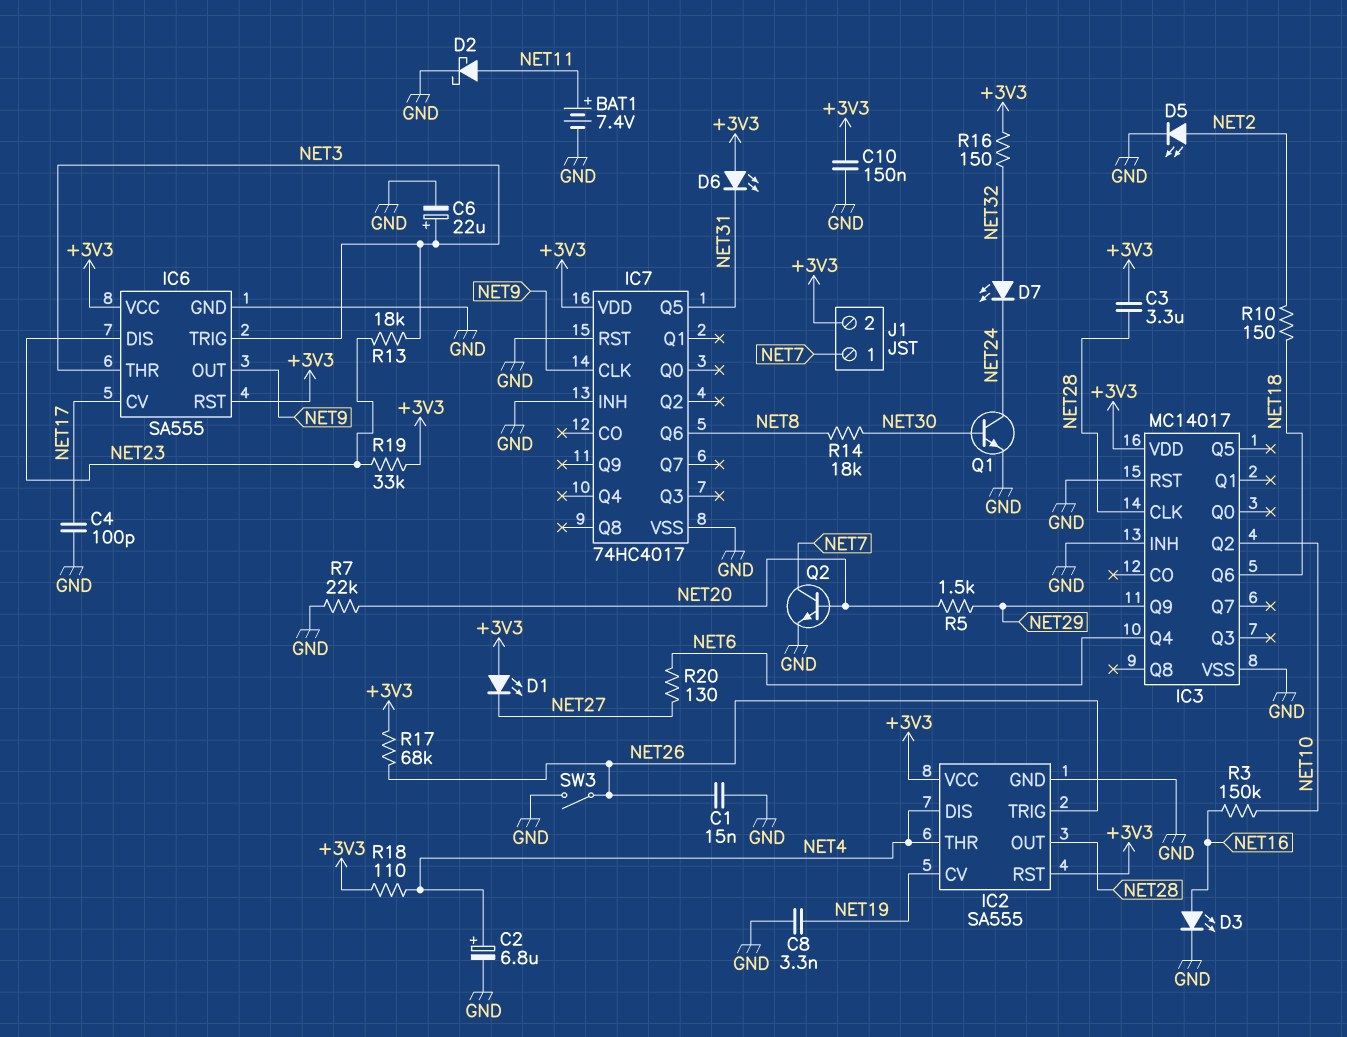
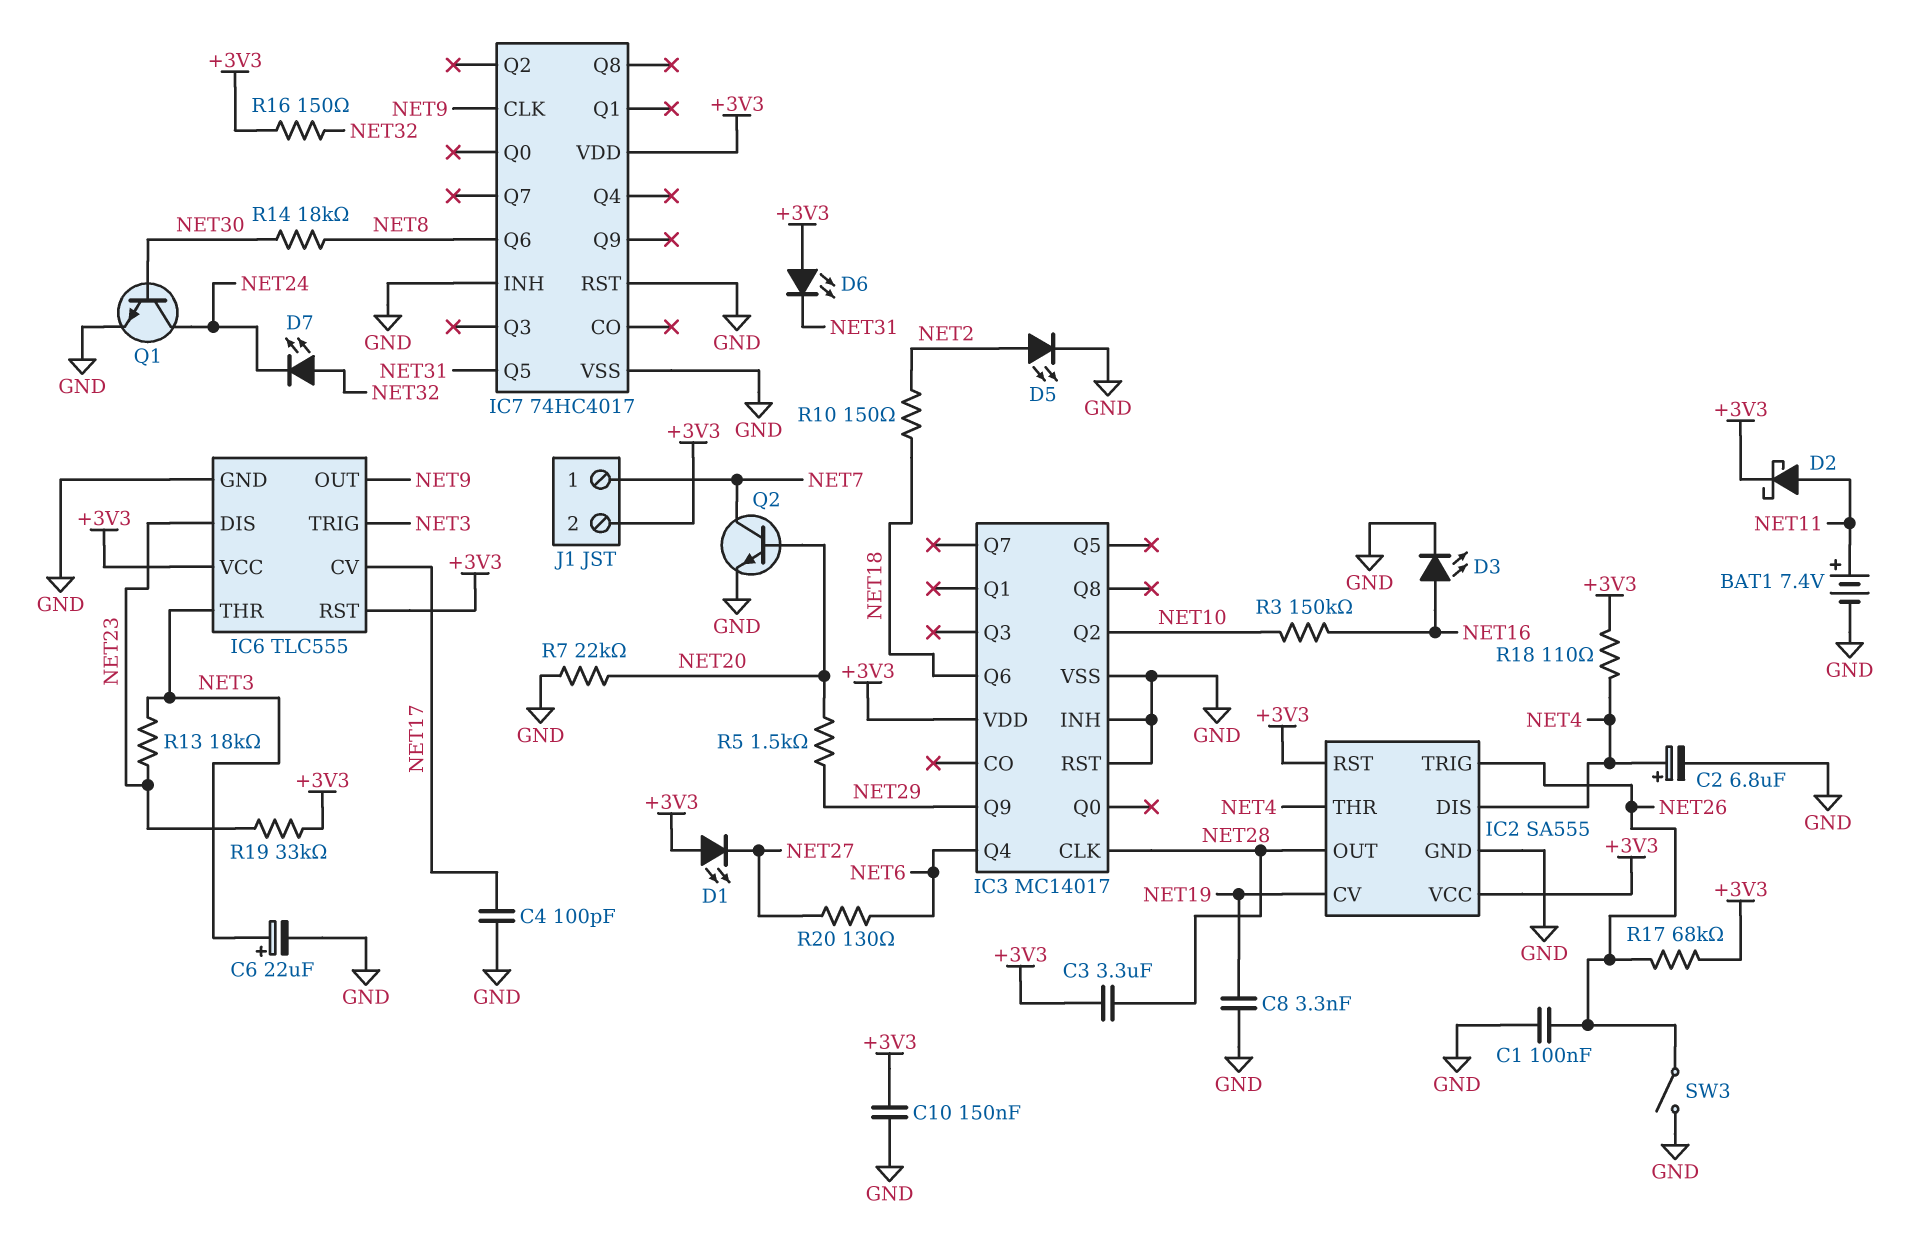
C1: 15nF (GND, NET26) -> 100nF (GND, NET26)
D2: schottky (A NET11, K GND) -> schottky (A NET11, K +3V3)
IC6: SA555 -> TLC555

